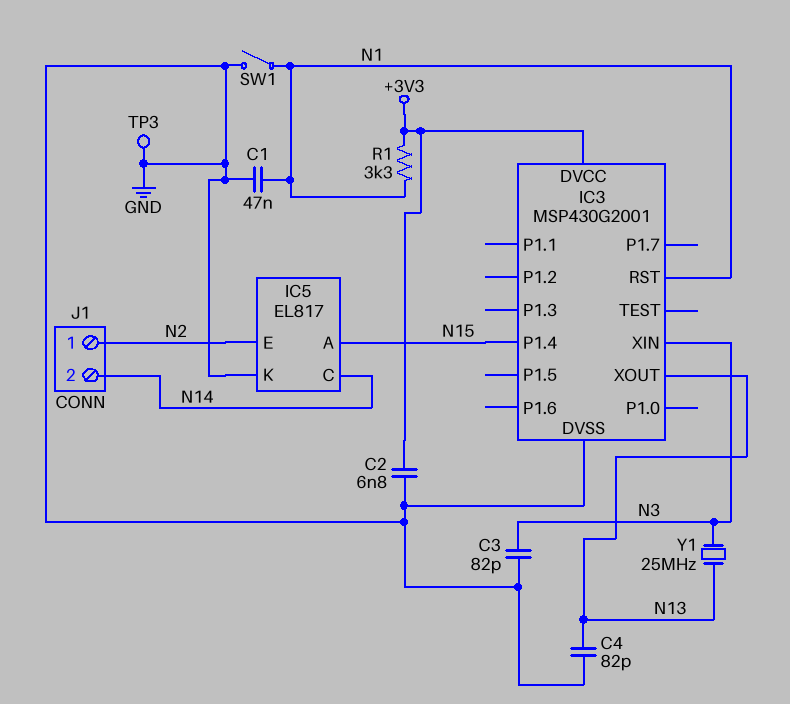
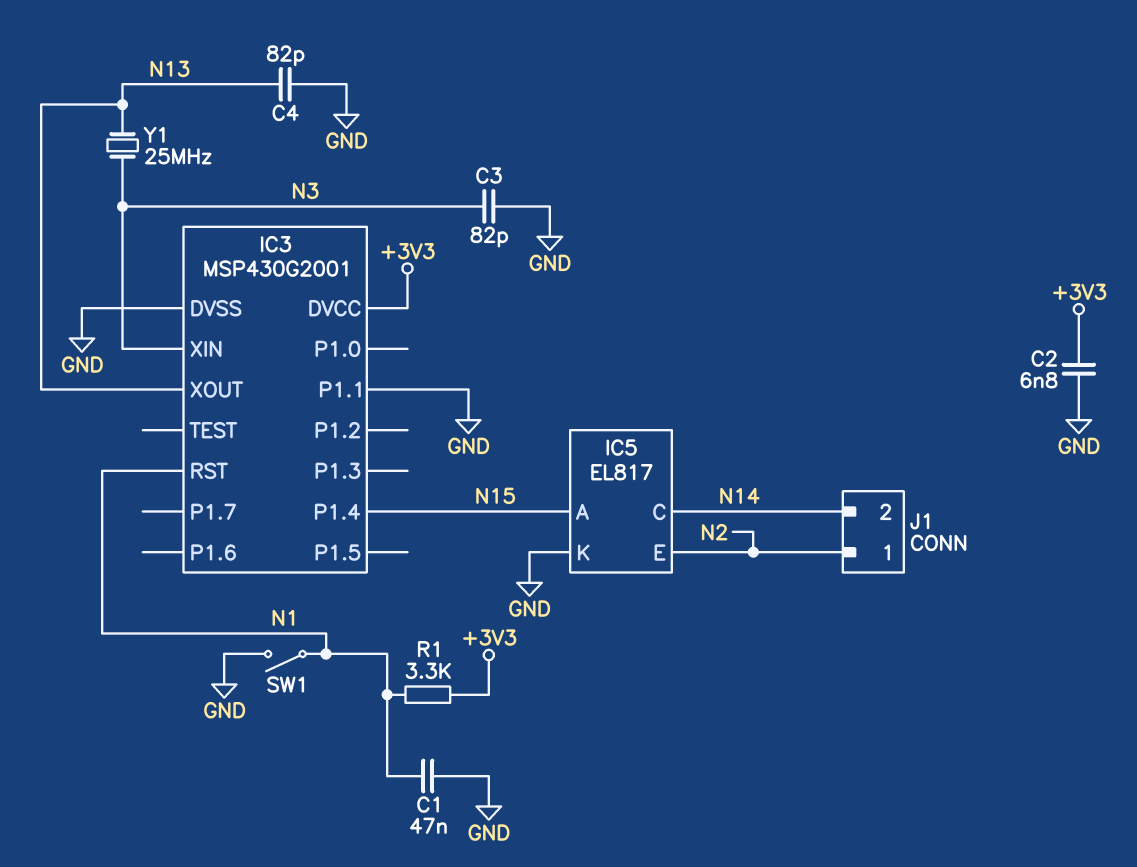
IC3 pin P1.1: none -> GND
TP3: test point (GND) -> none

